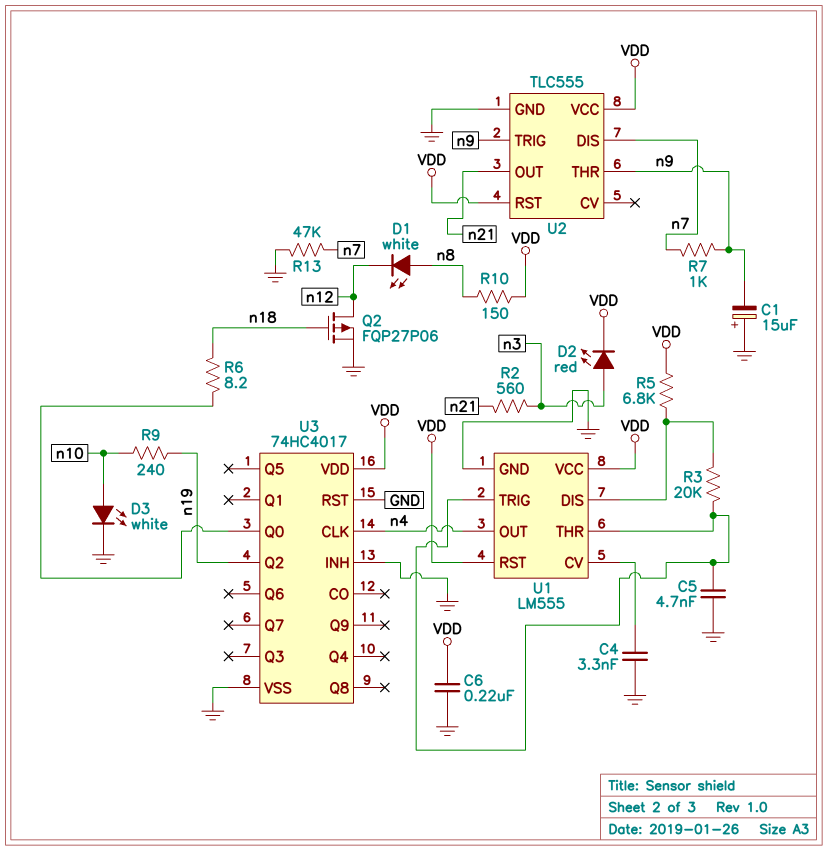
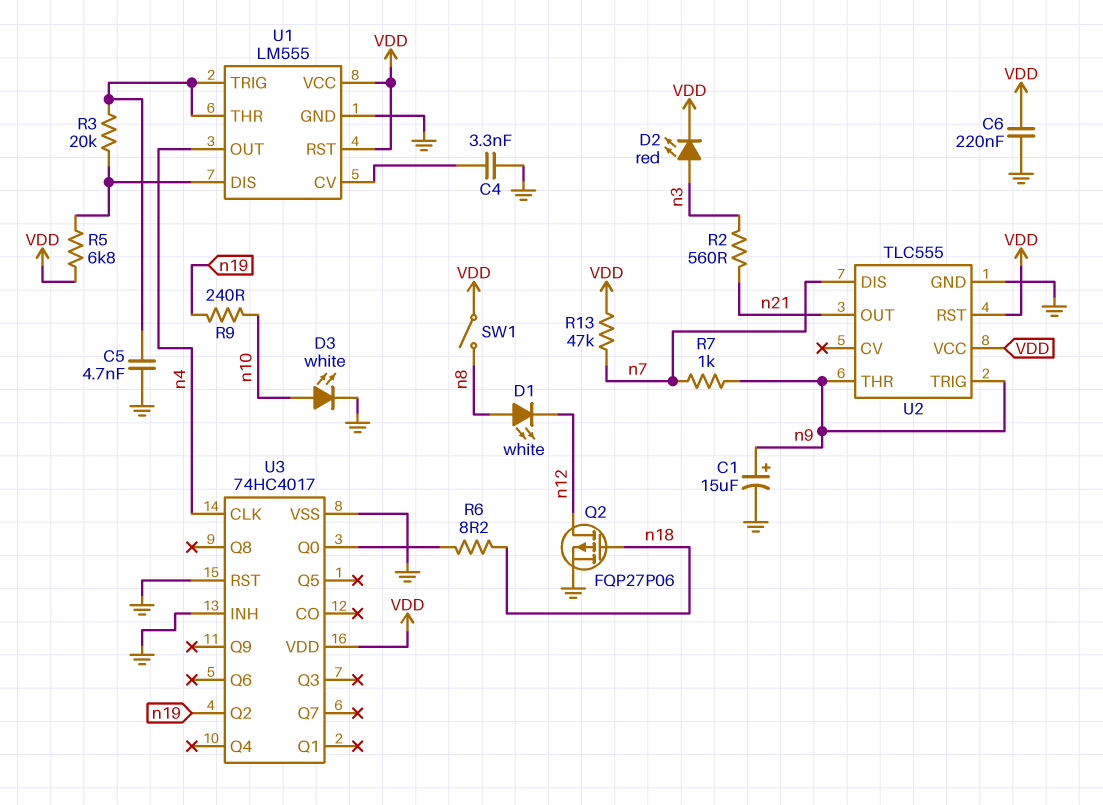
C1: 15uF (plus GND, minus n9) -> 15uF (plus n9, minus GND)
R10: 150 (VDD, n8) -> none
R13: 47k (GND, n7) -> 47k (VDD, n7)
SW1: none -> switch (VDD, n8)

